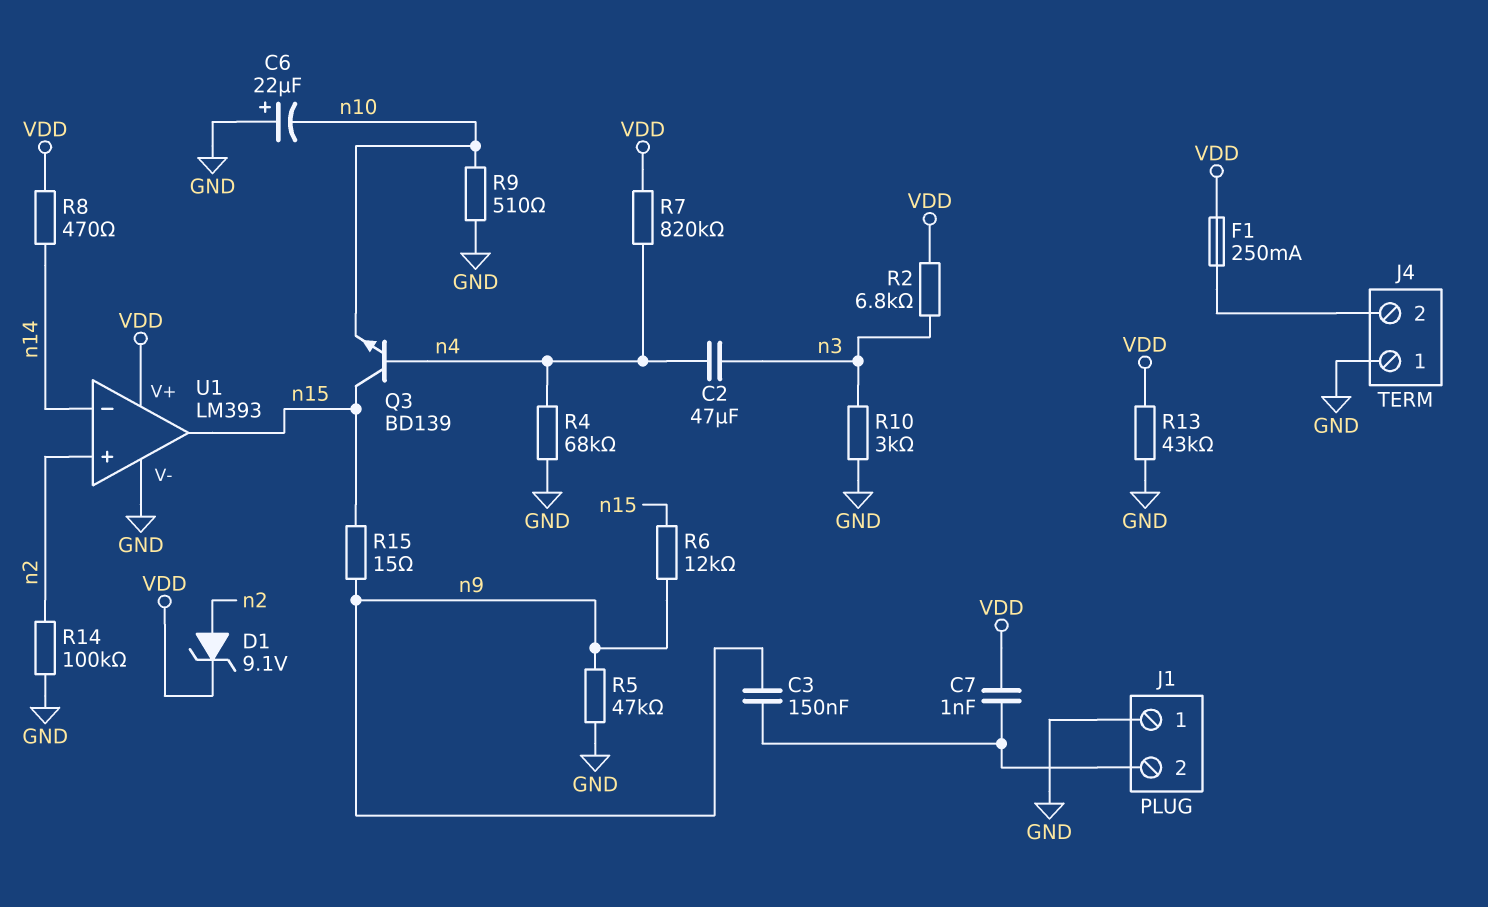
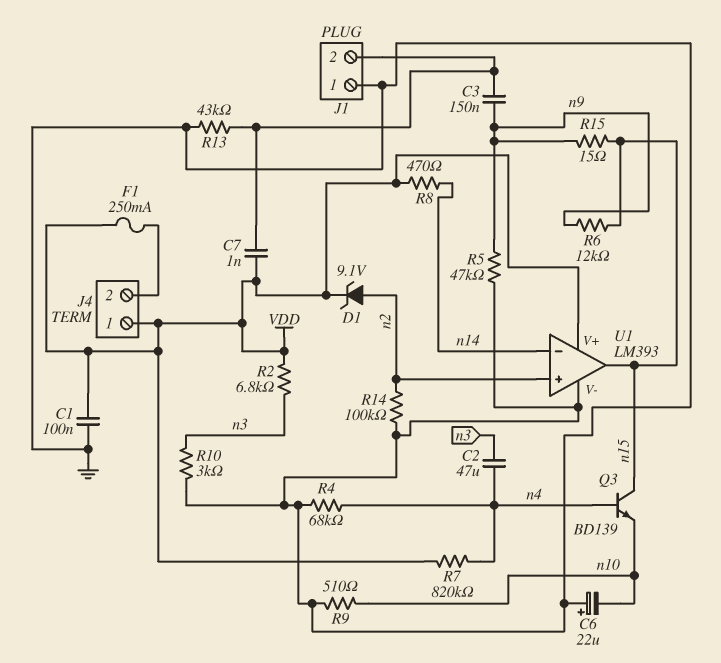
C1: none -> 100nF (GND, VDD)
J4 pin 1: GND -> VDD
R13: 43k (GND, VDD) -> 43k (GND, J1/2)

